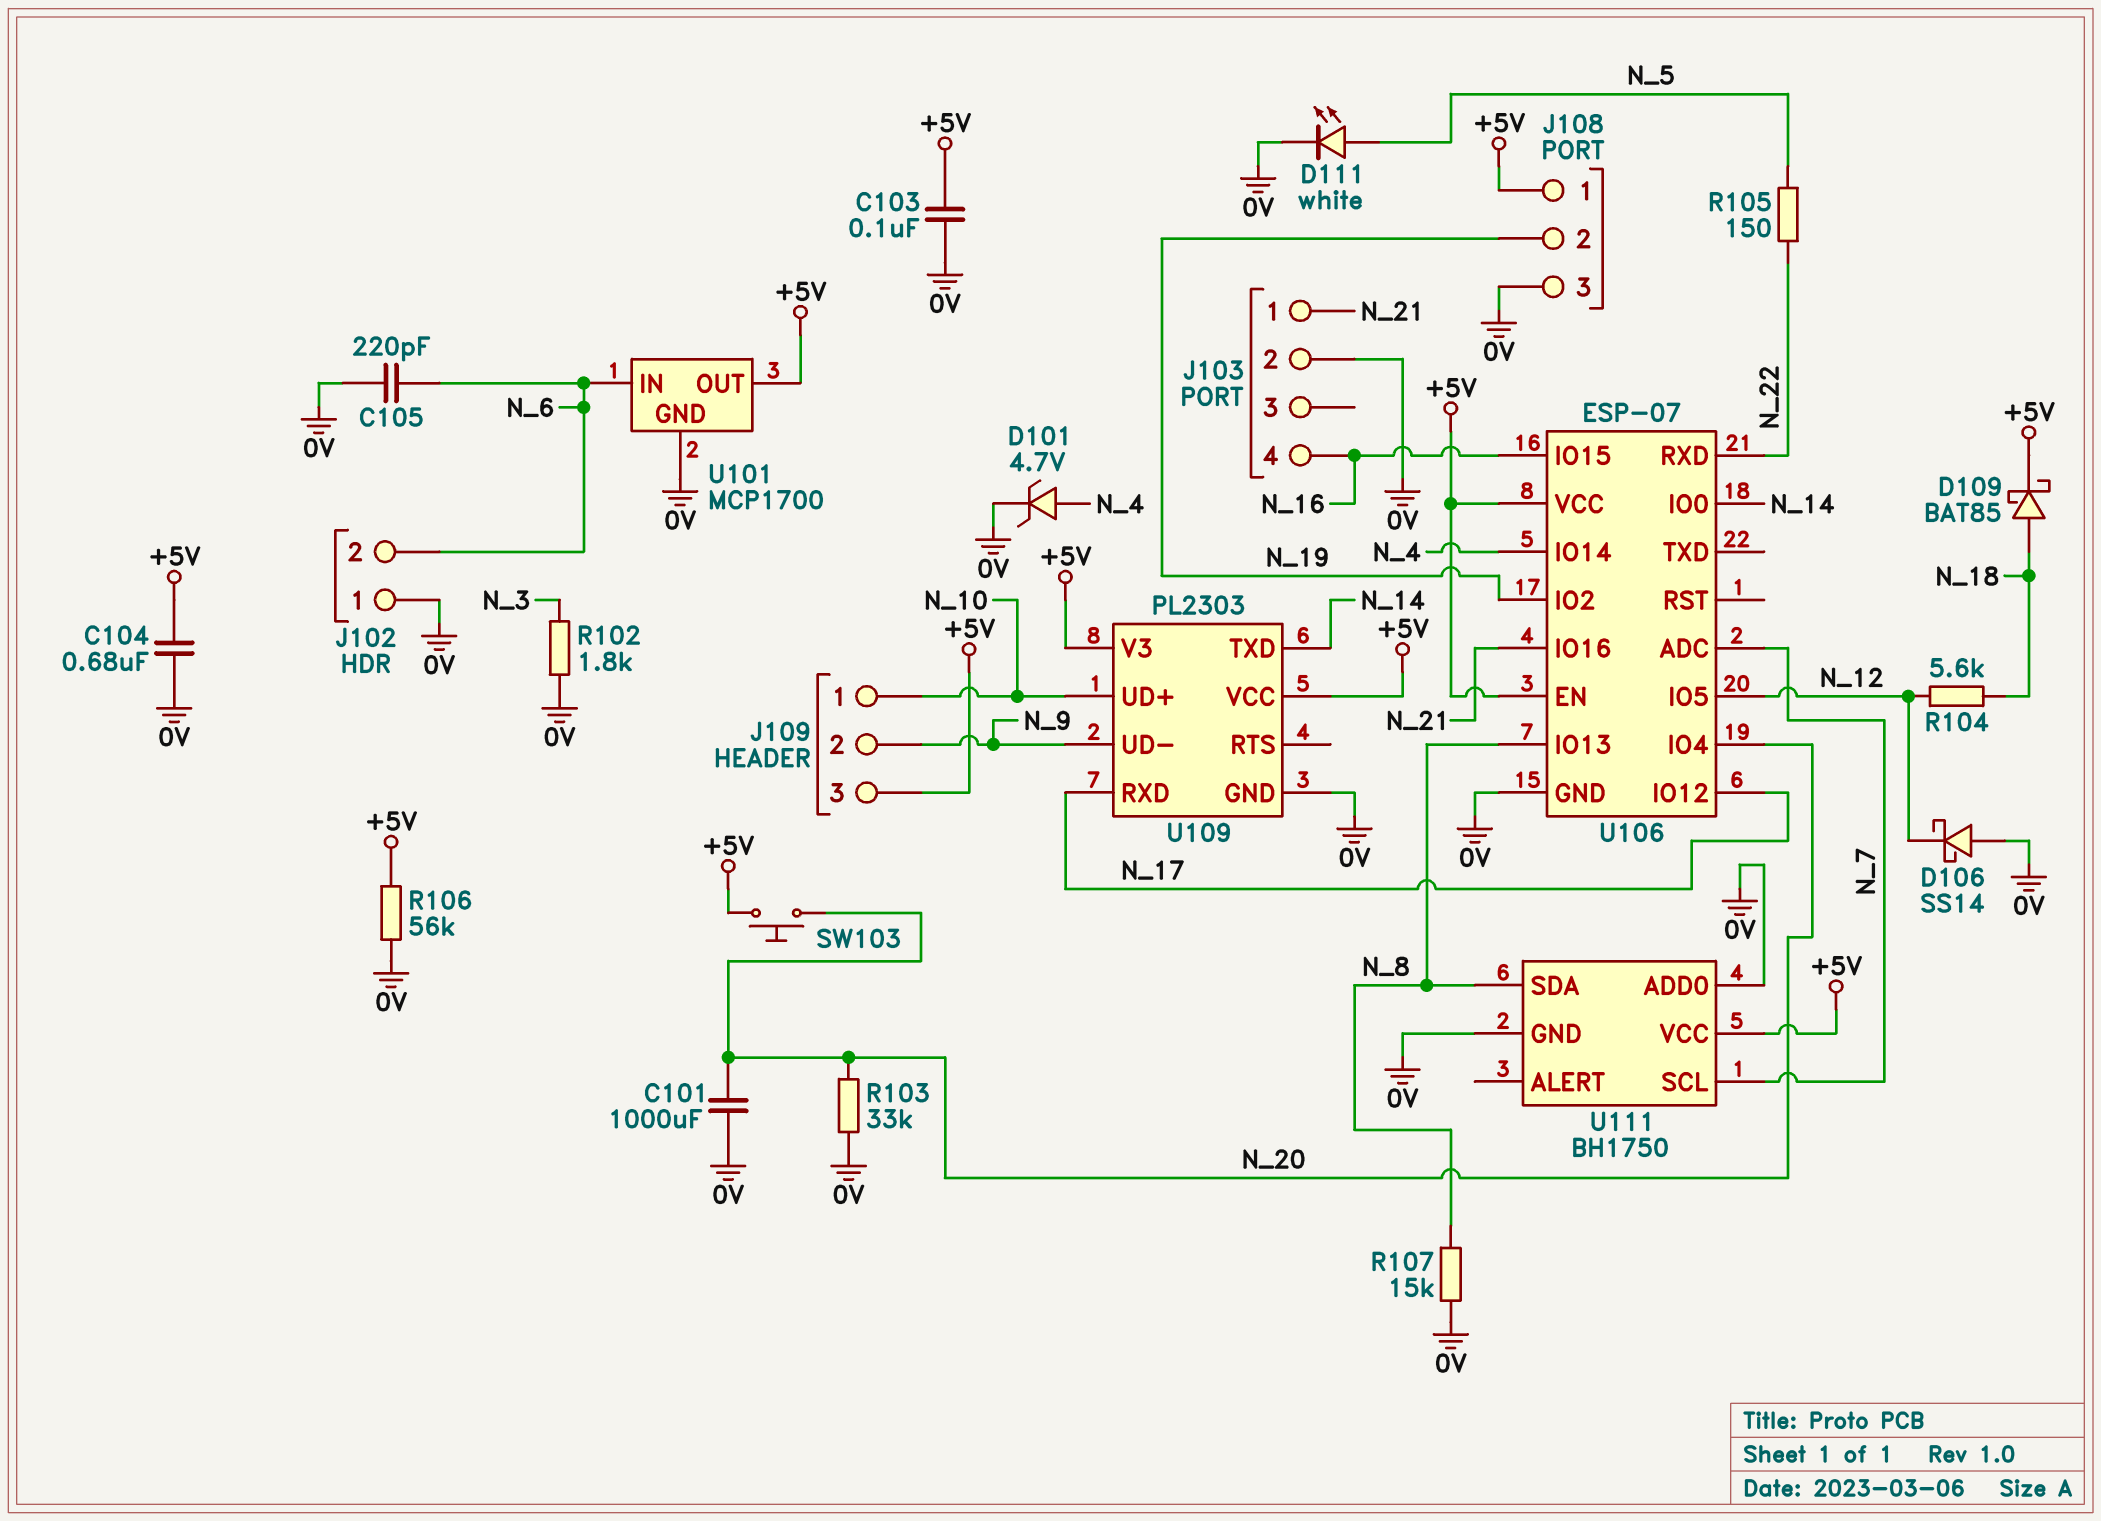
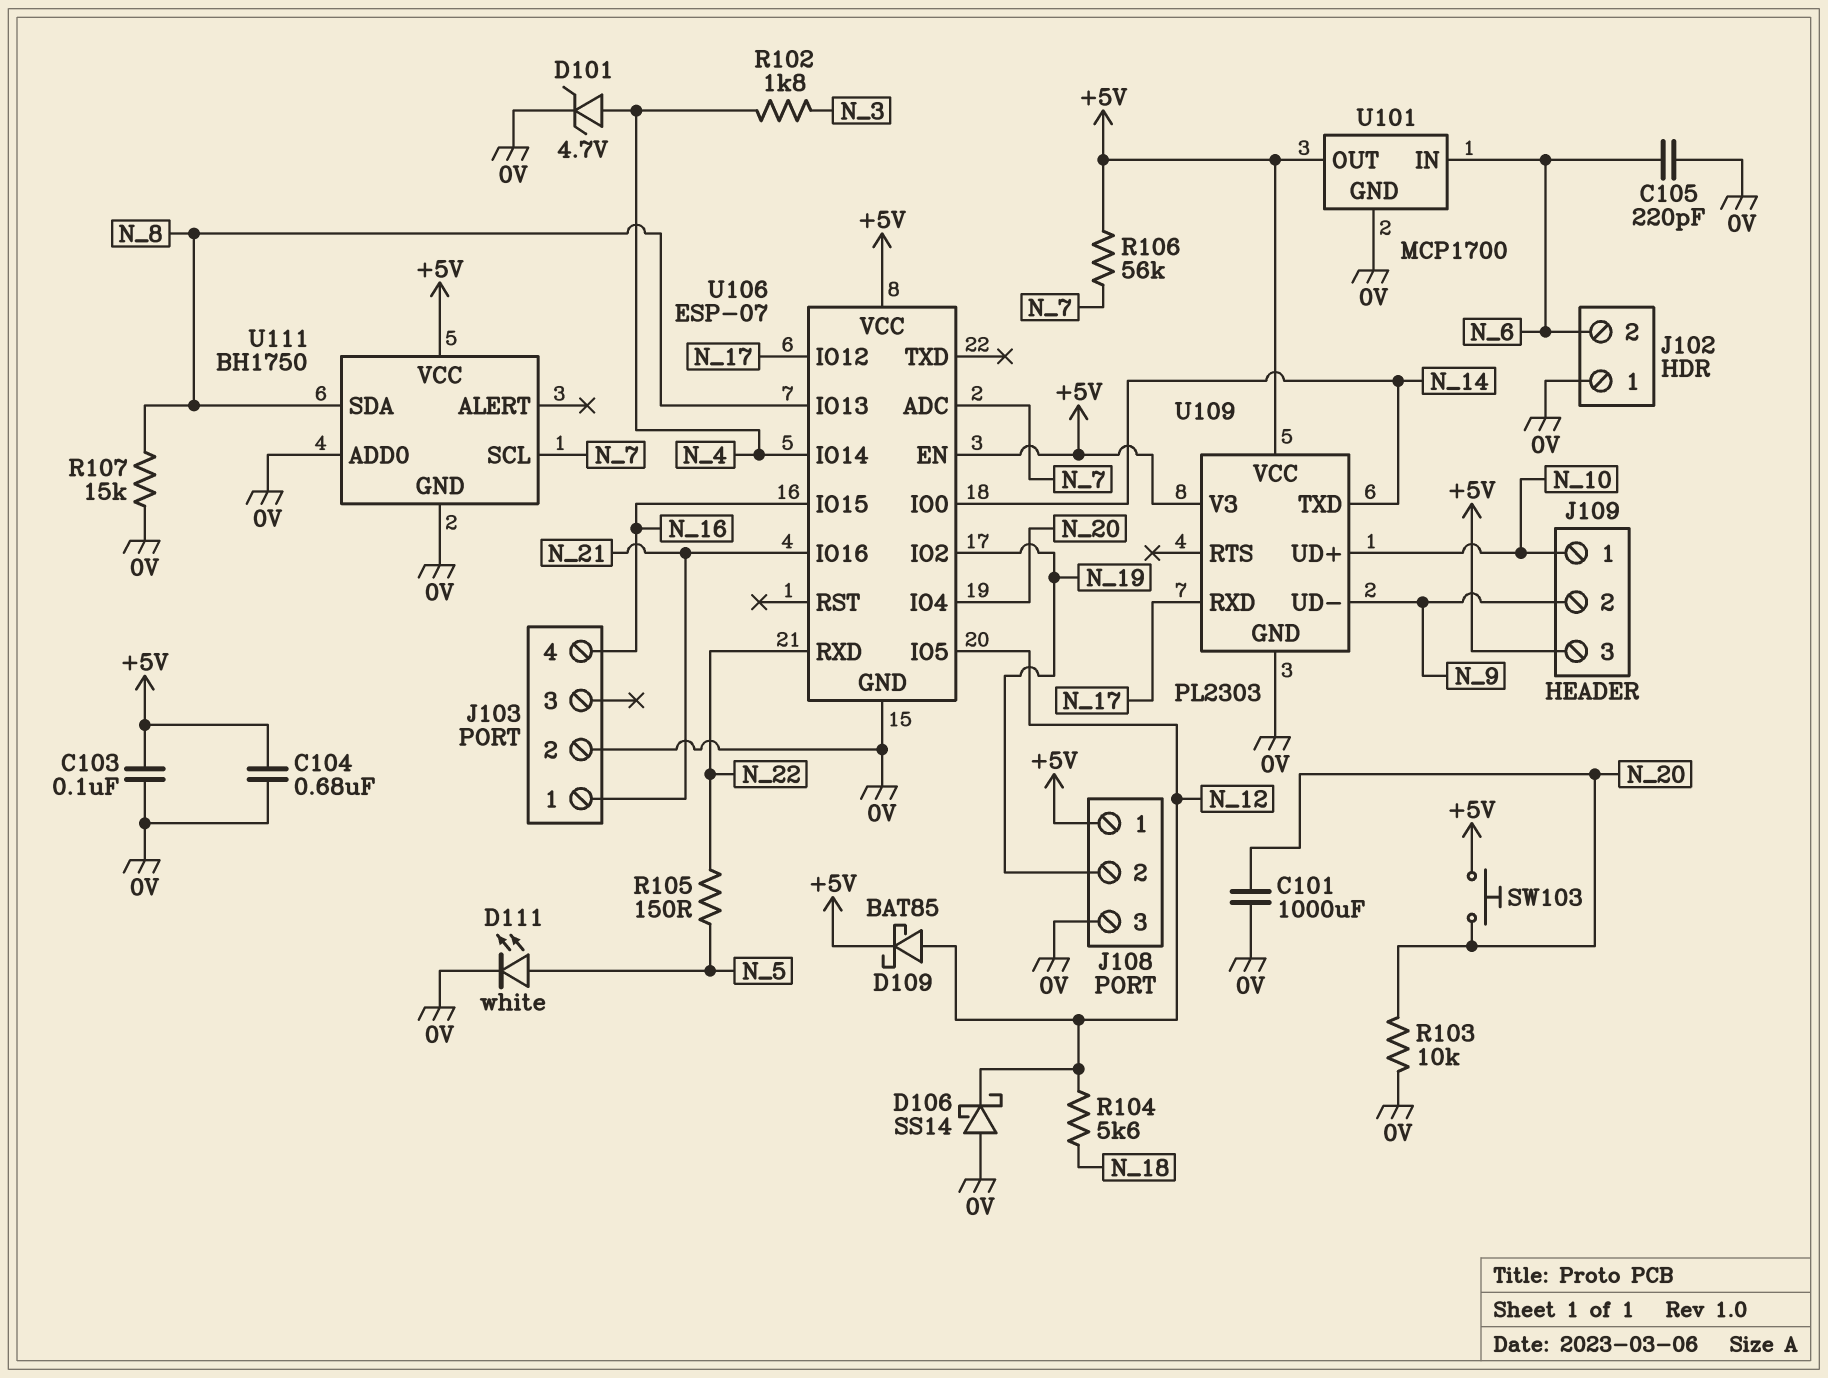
D109: schottky BAT85 (A N_18, K +5V) -> schottky BAT85 (A N_12, K +5V)
R102: 1.8k (0V, N_3) -> 1.8k (N_3, N_4)
R103: 33k (0V, N_20) -> 10k (0V, N_20)
R106: 56k (+5V, 0V) -> 56k (+5V, N_7)

